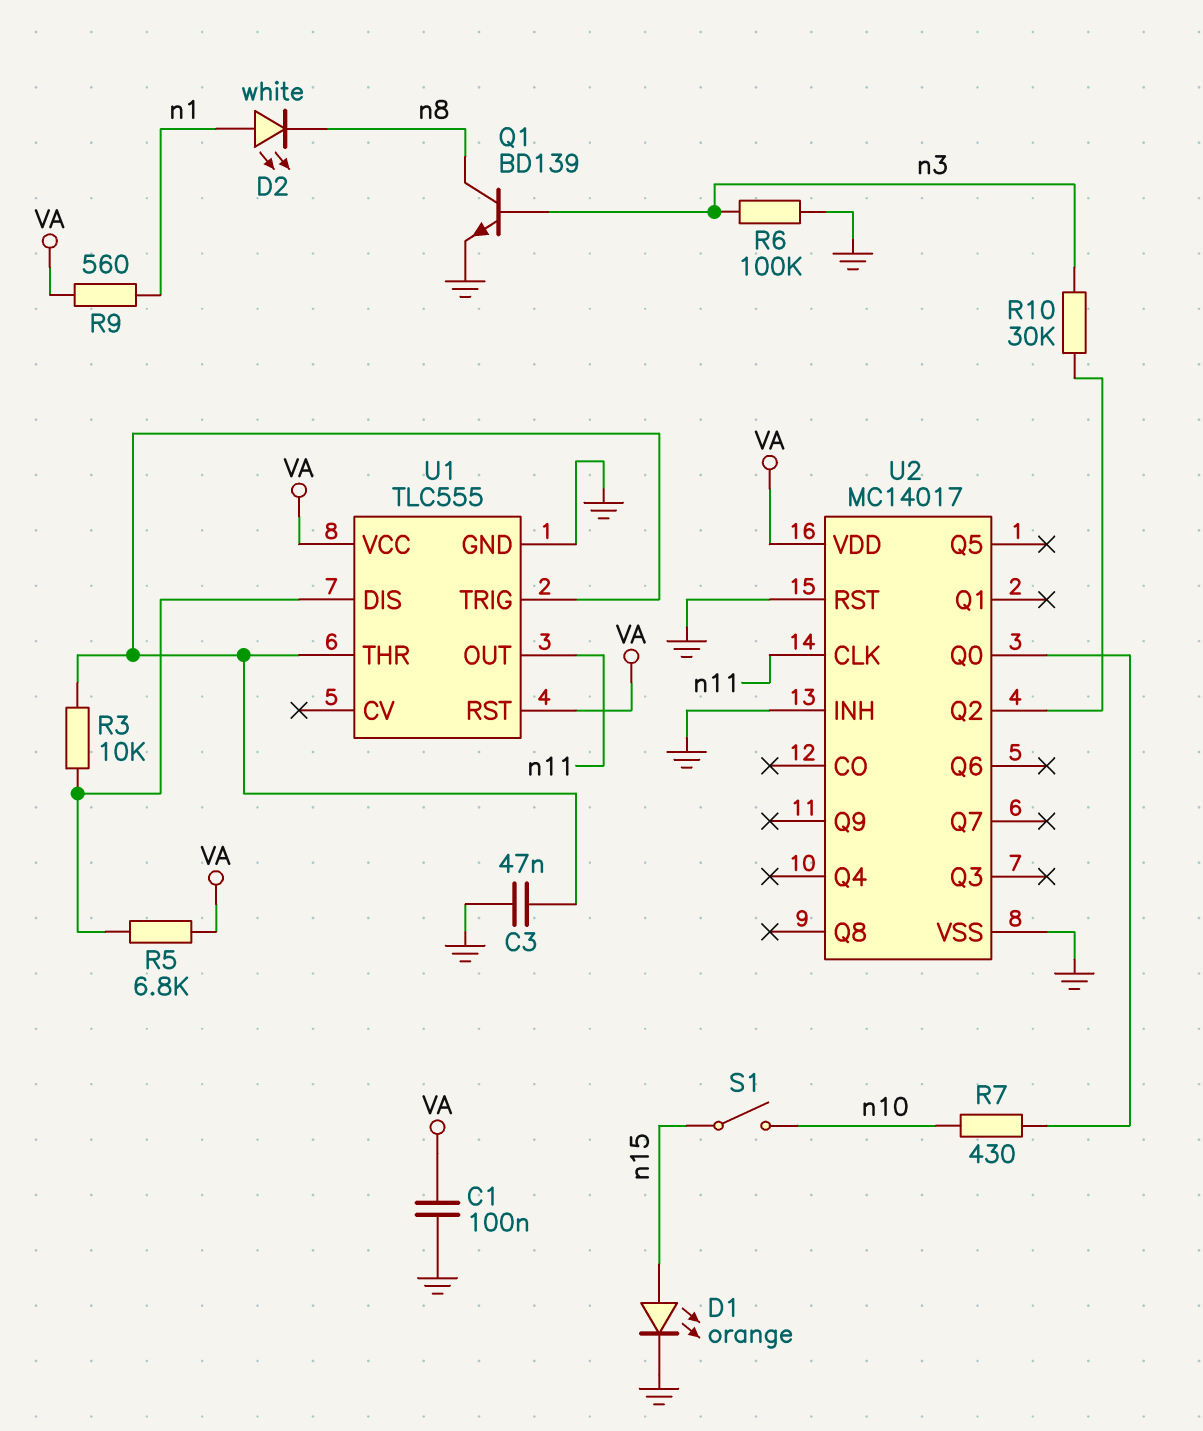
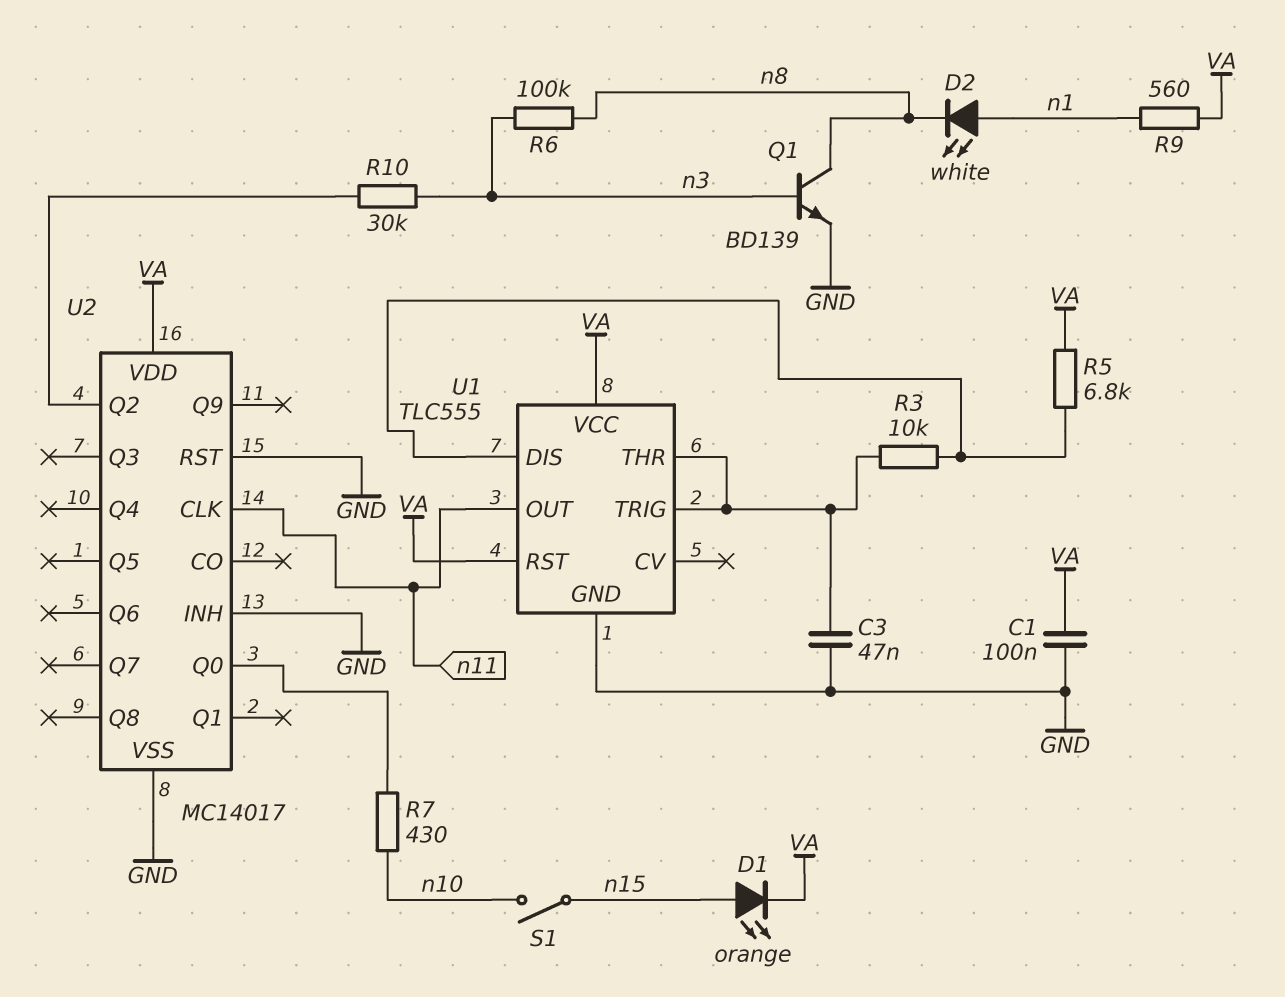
D1: LED orange (A n15, K GND) -> LED orange (A n15, K VA)
R6: 100k (GND, n3) -> 100k (n3, n8)

